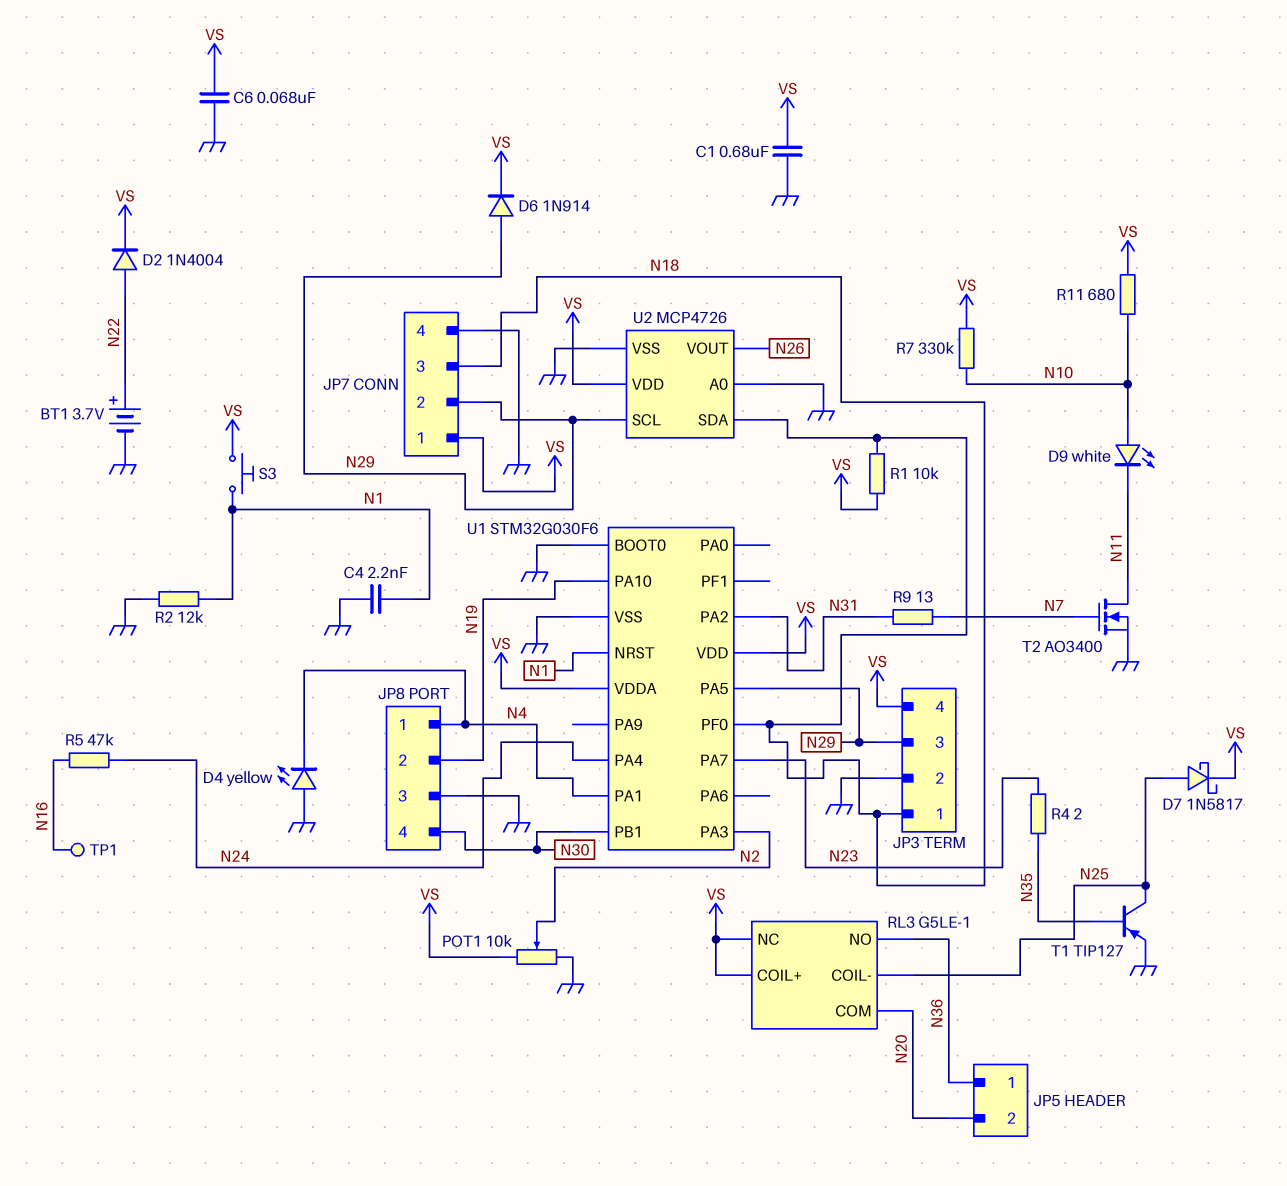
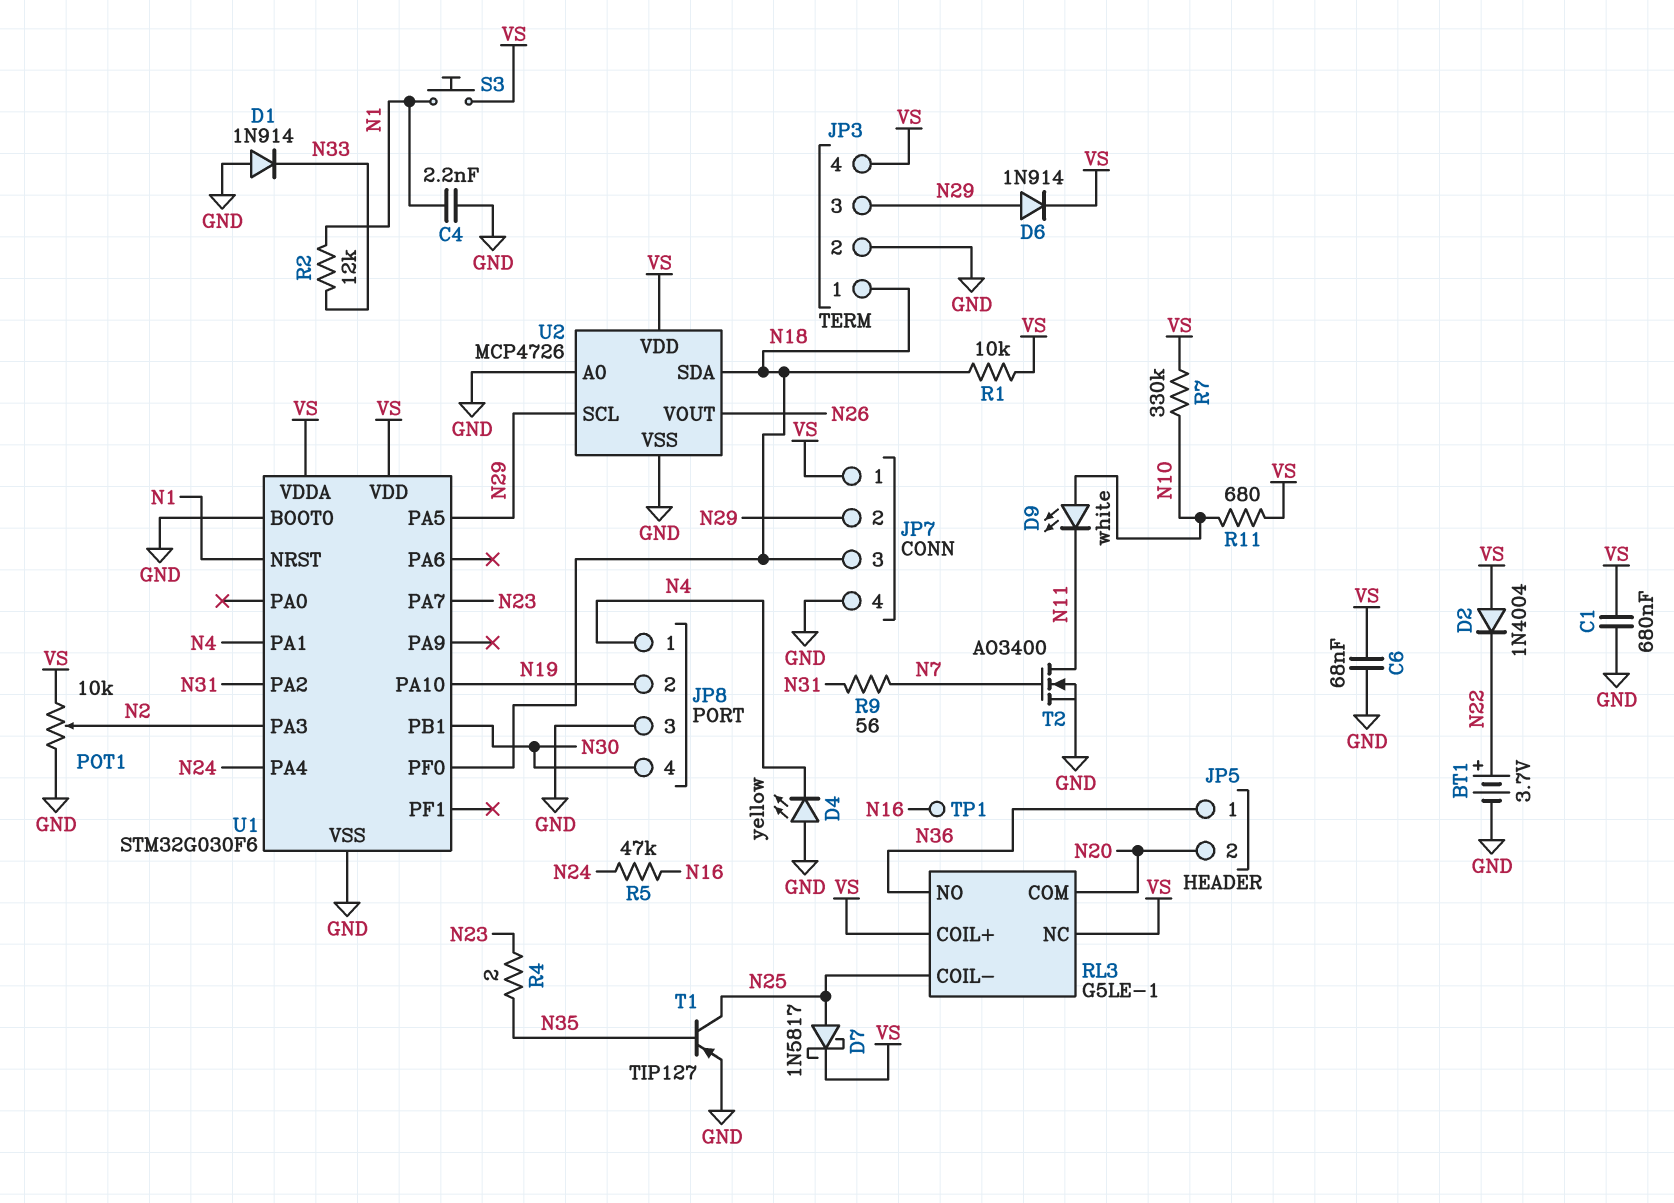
D1: none -> diode 1N914 (A GND, K N33)
D2: diode 1N4004 (A N22, K VS) -> diode 1N4004 (A VS, K N22)
R2: 12k (GND, N1) -> 12k (N1, N33)
R9: 13 (N7, N31) -> 56 (N7, N31)

